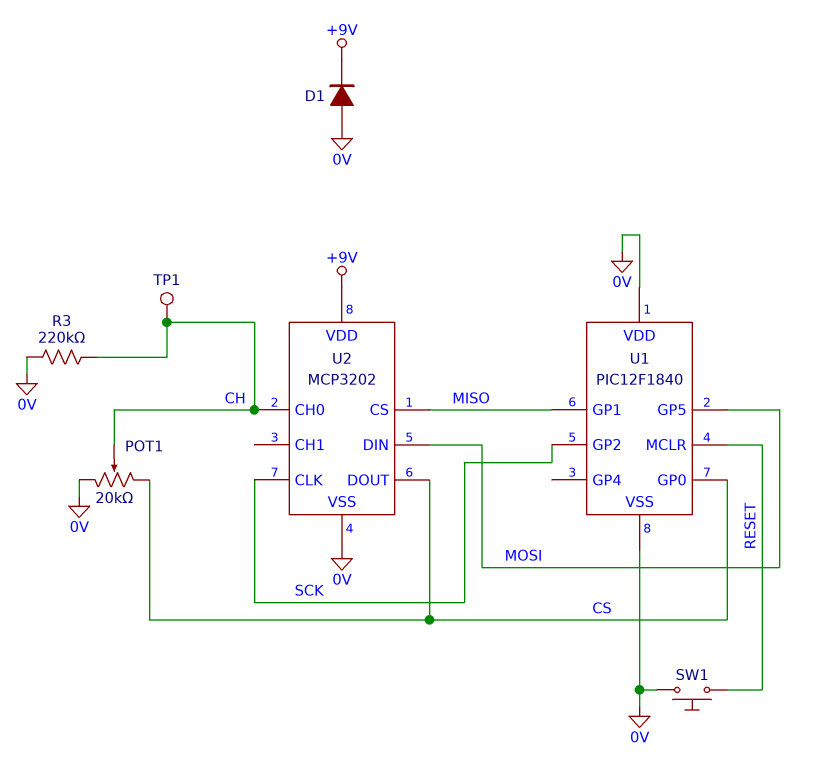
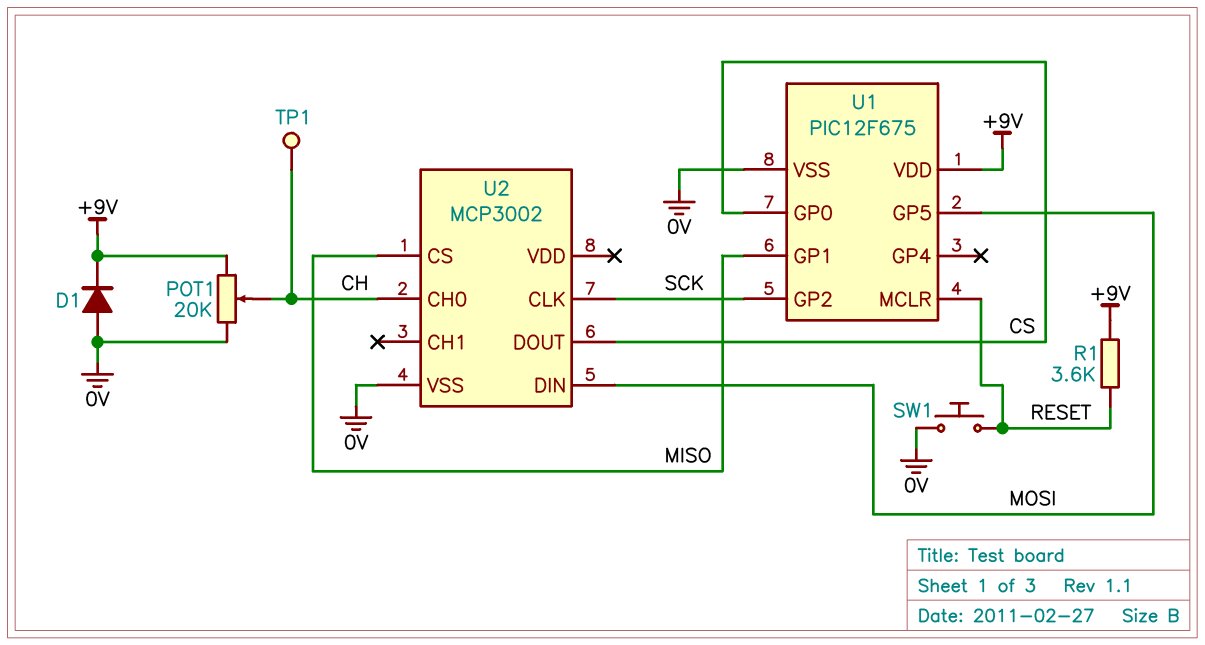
POT1: 20k (0V, CS, wiper CH) -> 20k (+9V, 0V, wiper CH)
R1: none -> 3.6k (+9V, RESET)
R3: 220k (0V, CH) -> none
U1: PIC12F1840 -> PIC12F675
U1 pin VDD: 0V -> +9V
U2: MCP3202 -> MCP3002
U2 pin VDD: +9V -> none

